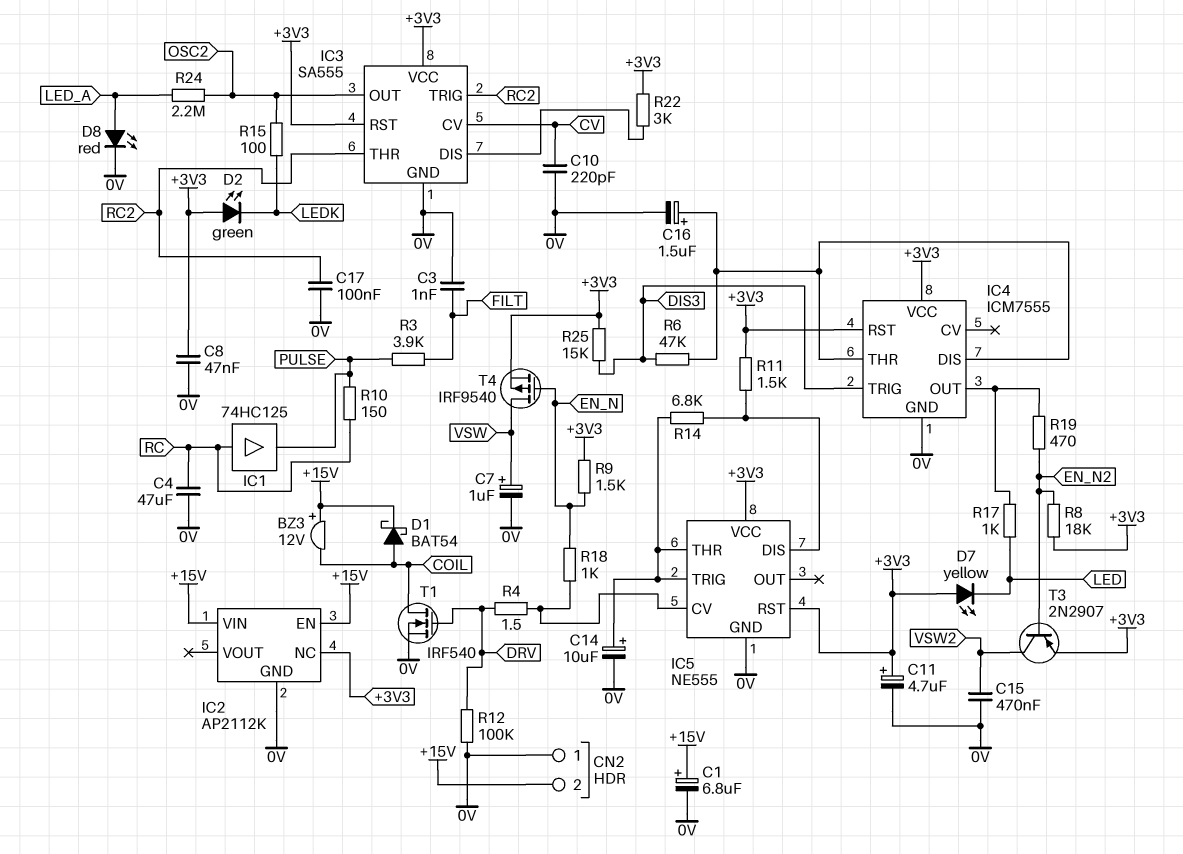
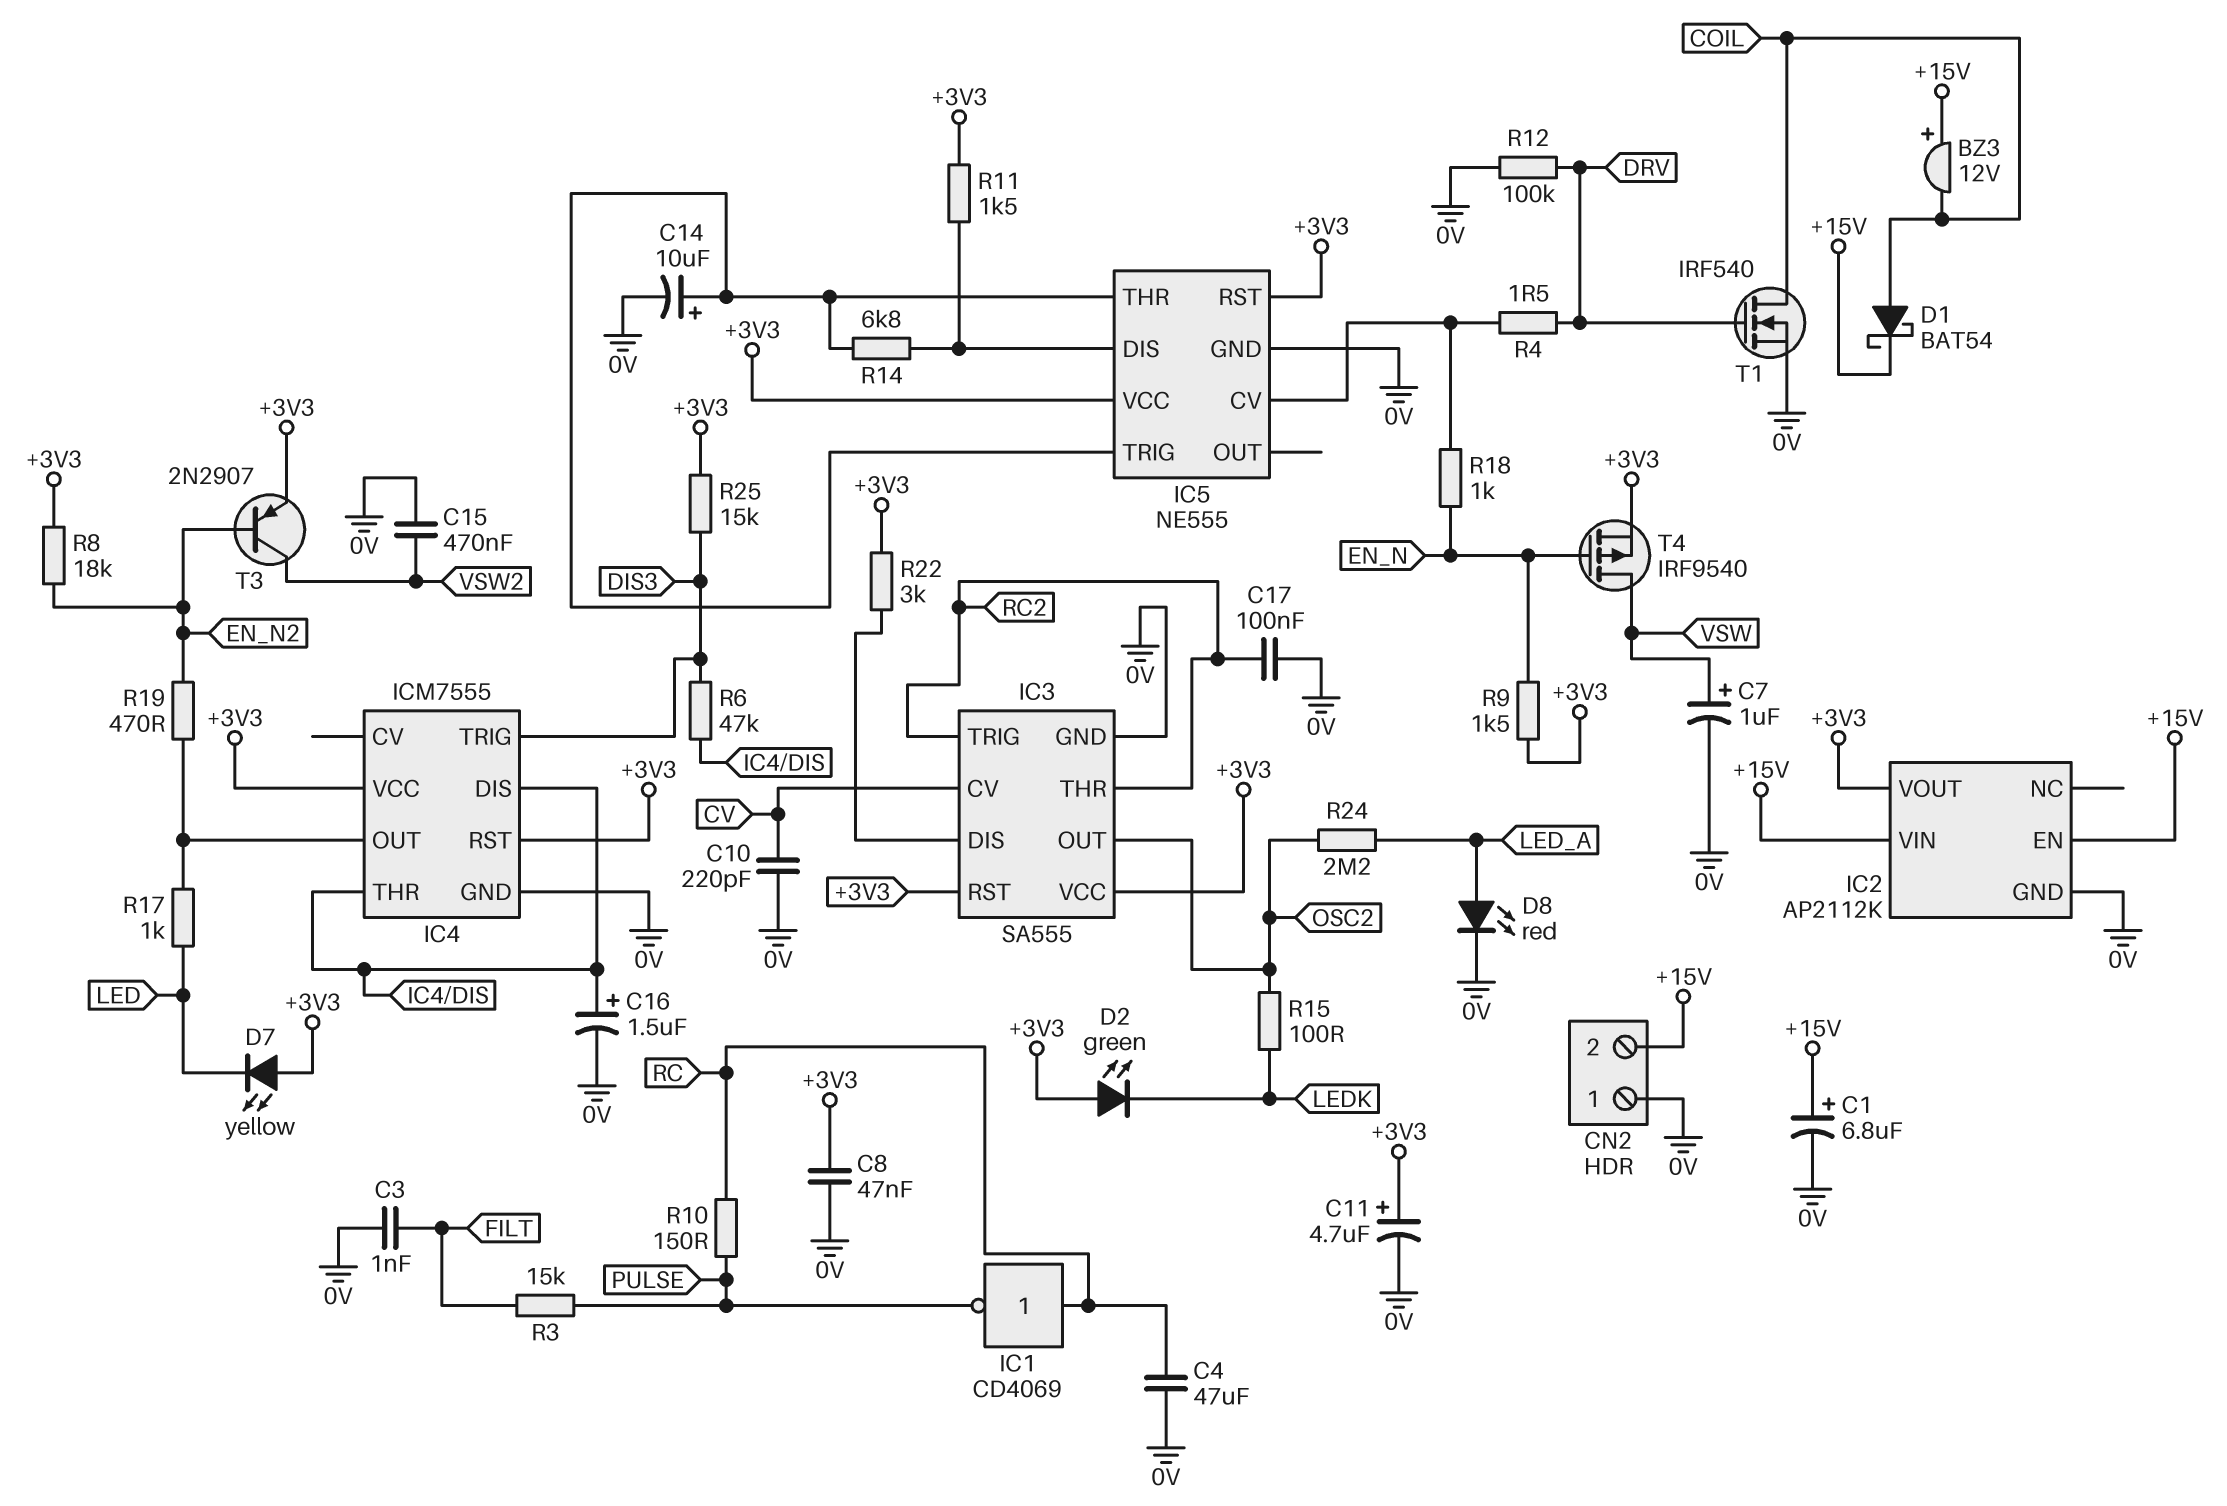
IC1: buffer 74HC125 (in RC, out PULSE) -> NOT CD4069 (in RC, out PULSE)
IC2 pin NC: +3V3 -> none
IC2 pin VOUT: none -> +3V3
R3: 3.9k (FILT, PULSE) -> 15k (FILT, PULSE)

